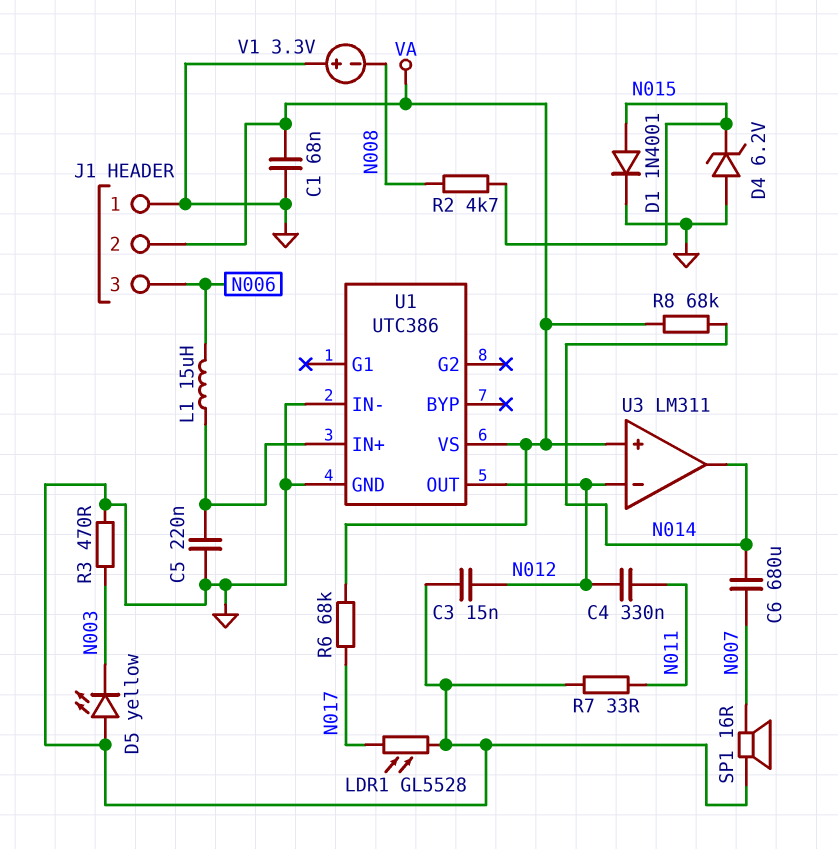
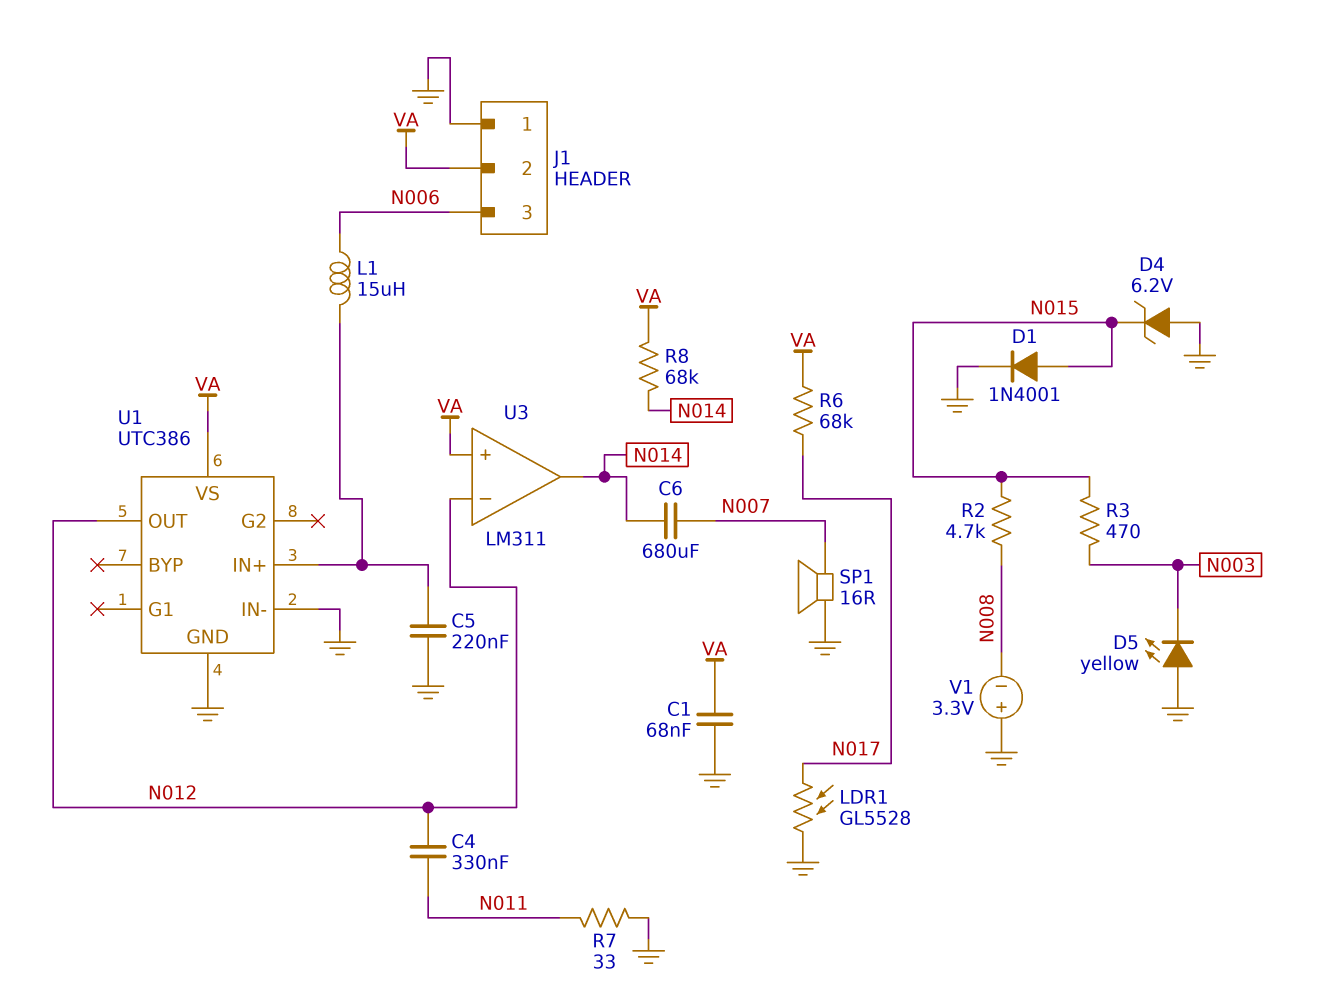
C3: 15nF (GND, N012) -> none
R3: 470 (GND, N003) -> 470 (N003, N015)

